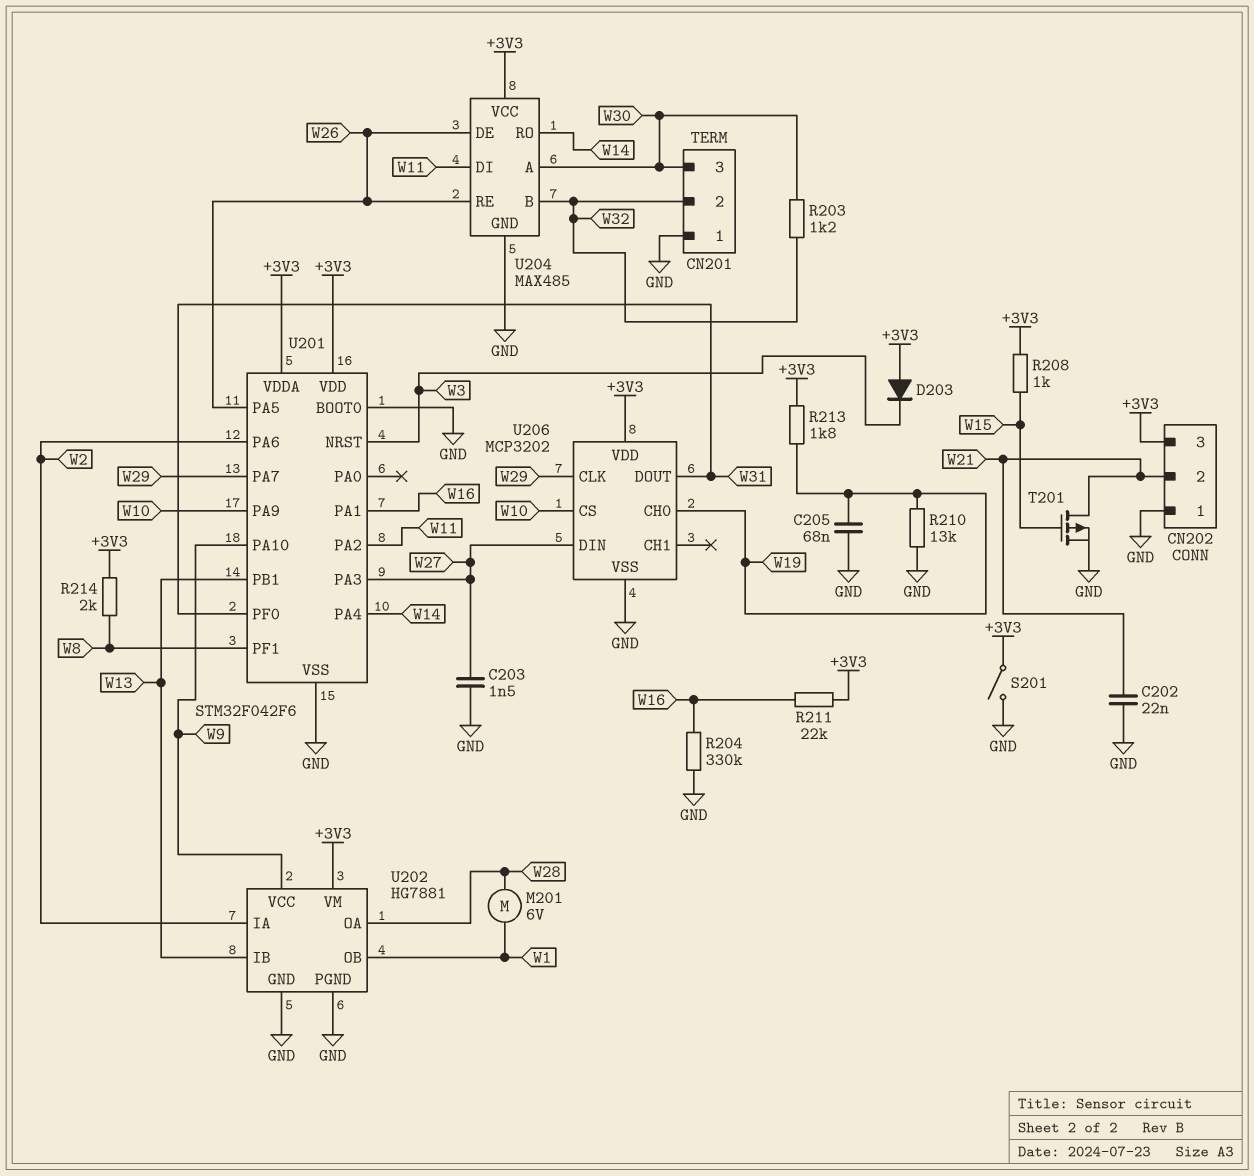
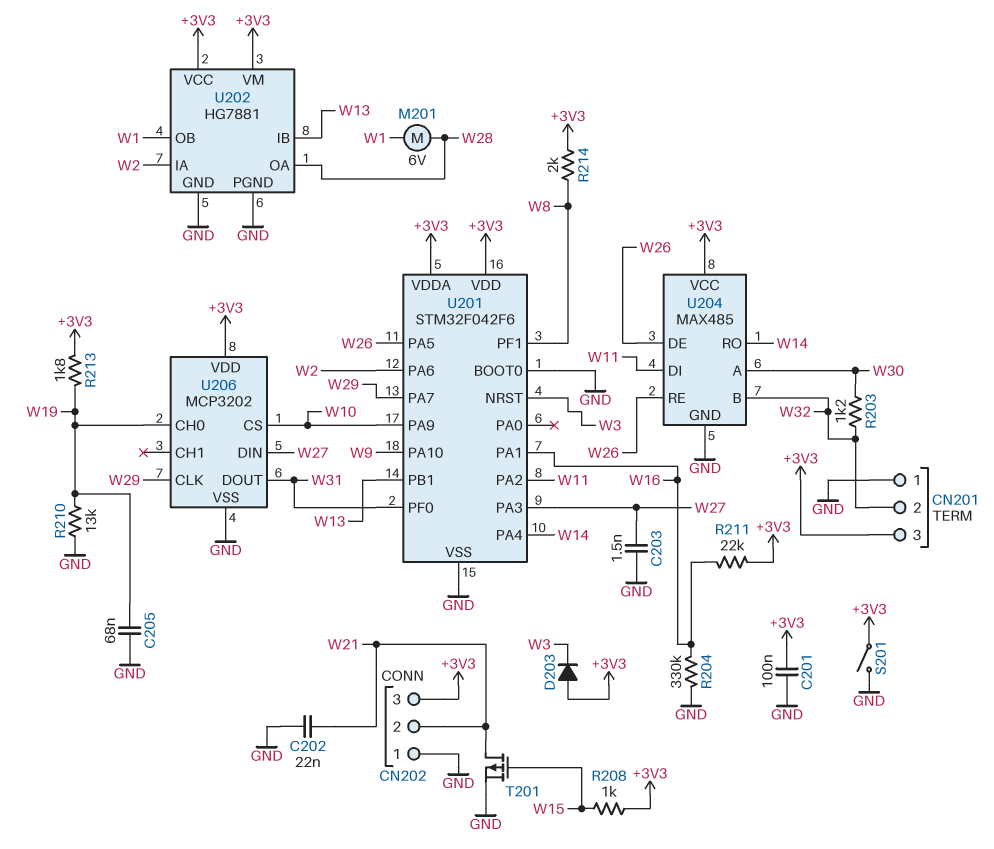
C201: none -> 100nF (+3V3, GND)
CN201 pin 3: W30 -> +3V3
U202 pin VCC: W9 -> +3V3

